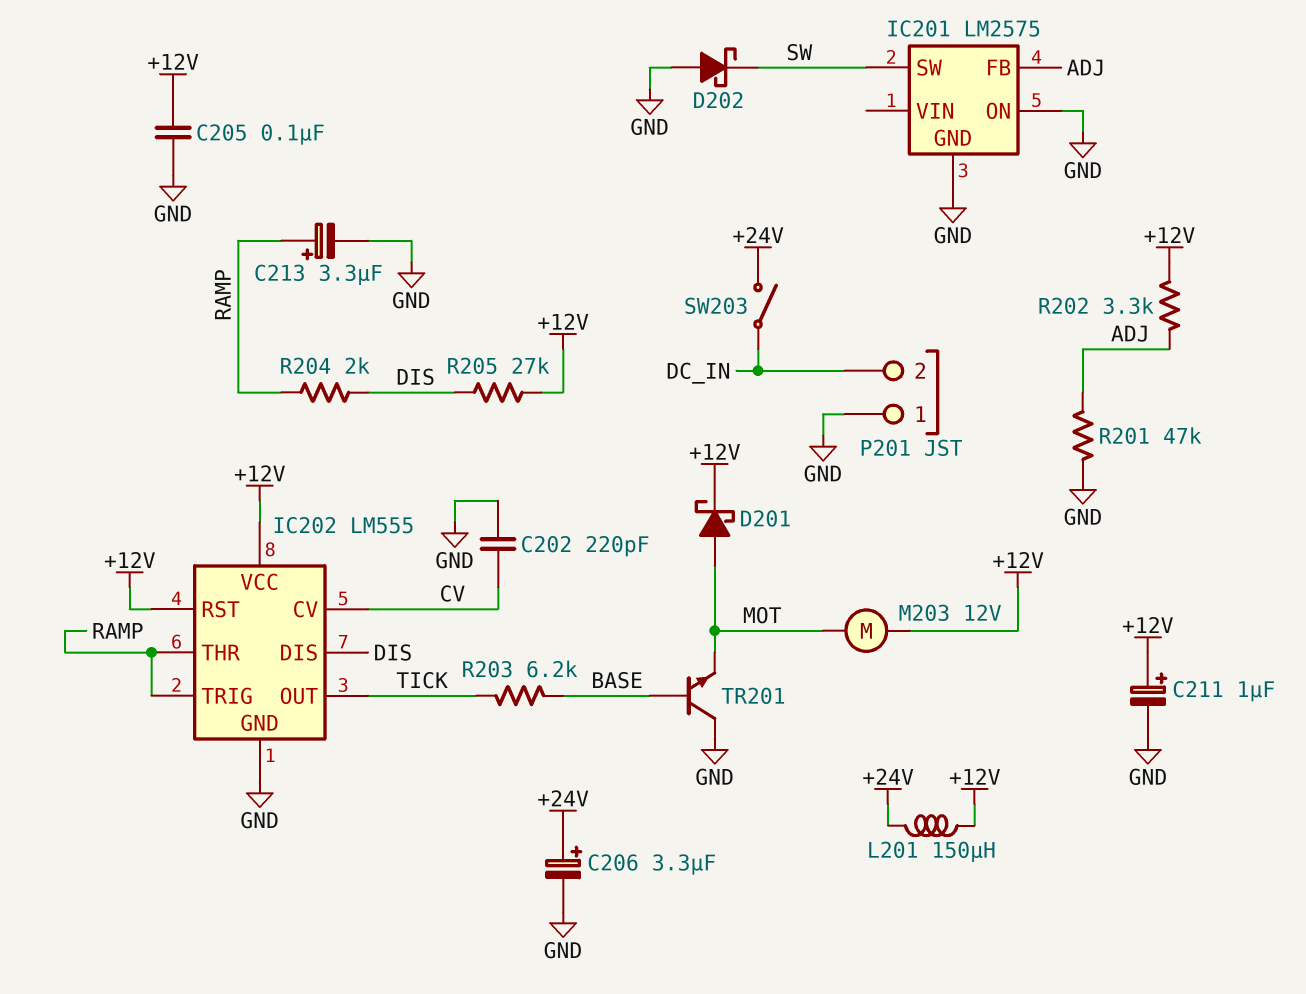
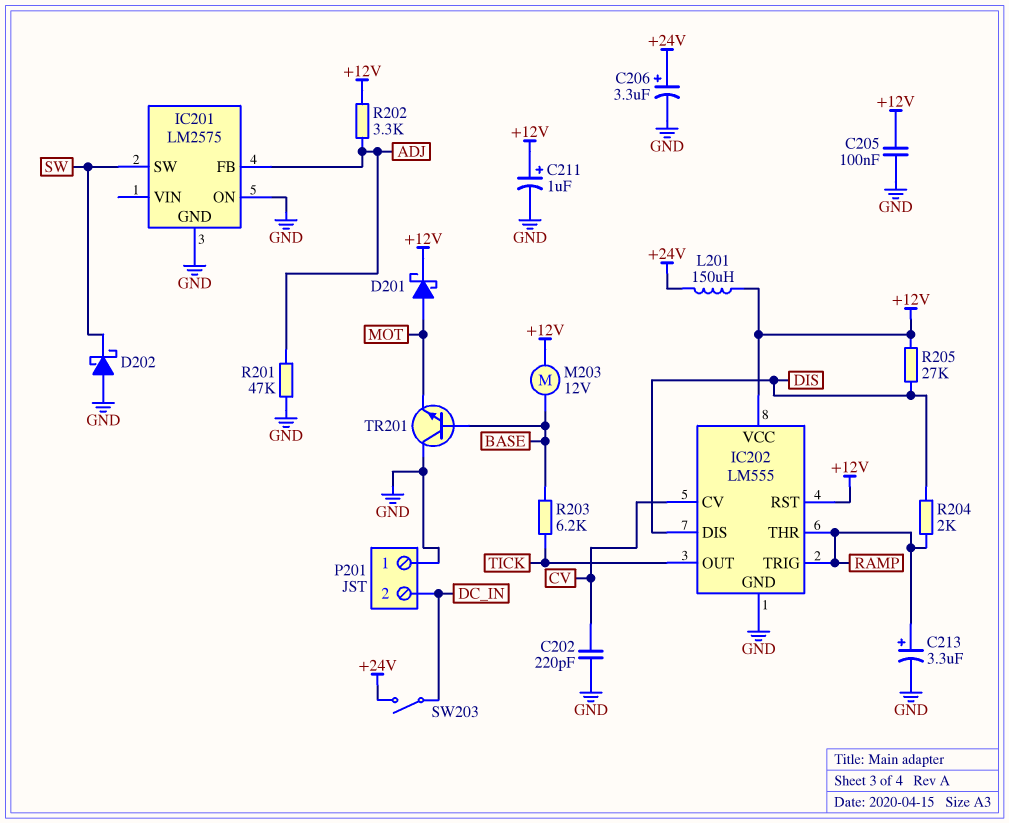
M203: motor 12V (+12V, MOT) -> motor 12V (+12V, BASE)

